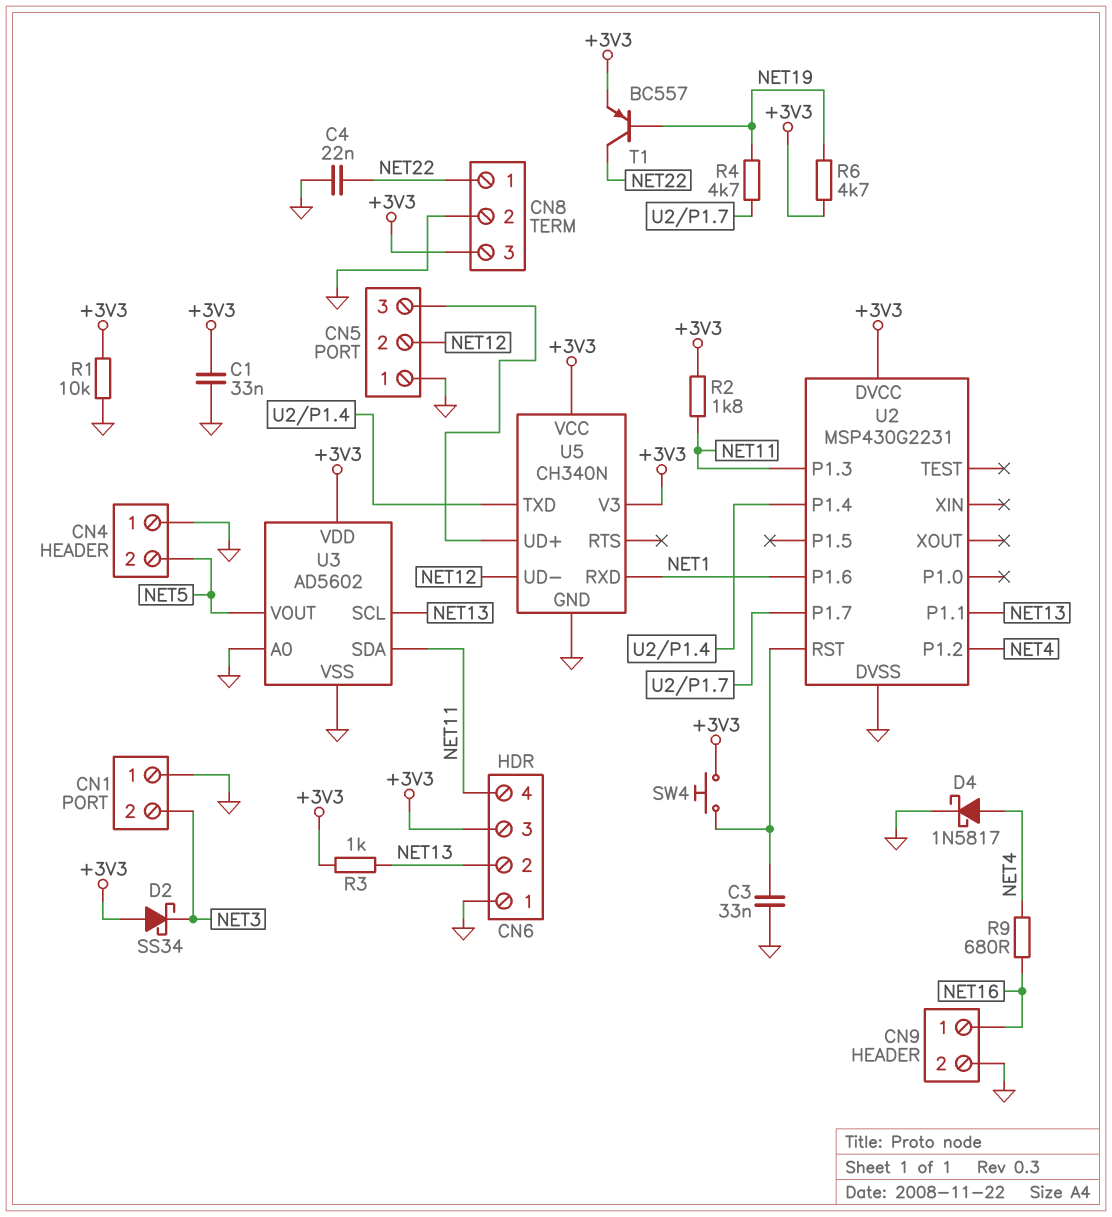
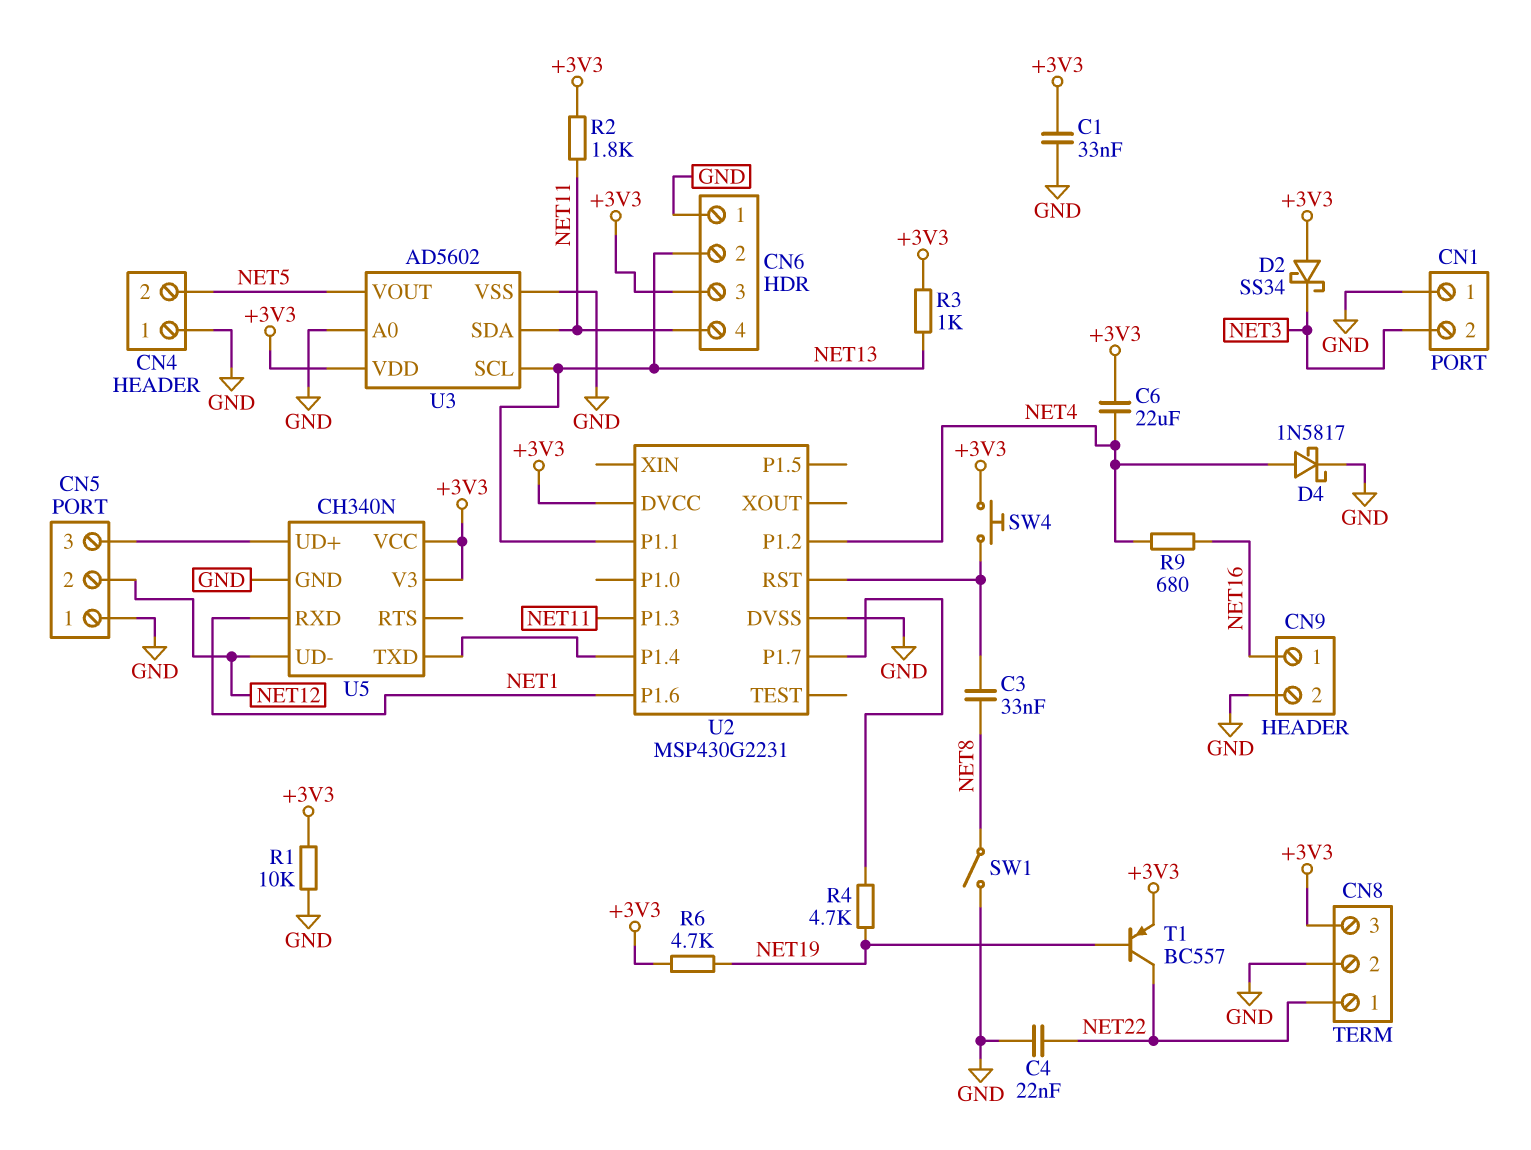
C3: 33nF (GND, U2/RST) -> 33nF (NET8, U2/RST)
C6: none -> 22uF (+3V3, NET4)
SW1: none -> switch (GND, NET8)

